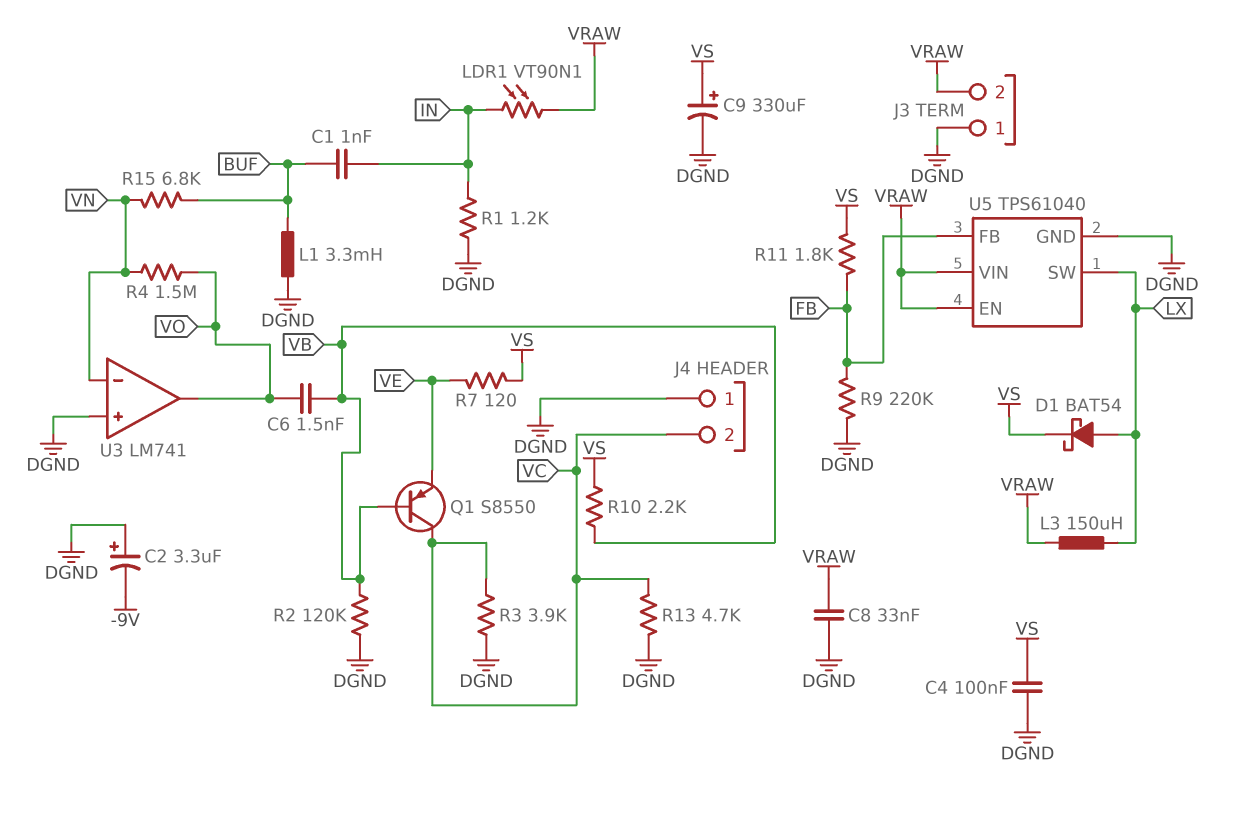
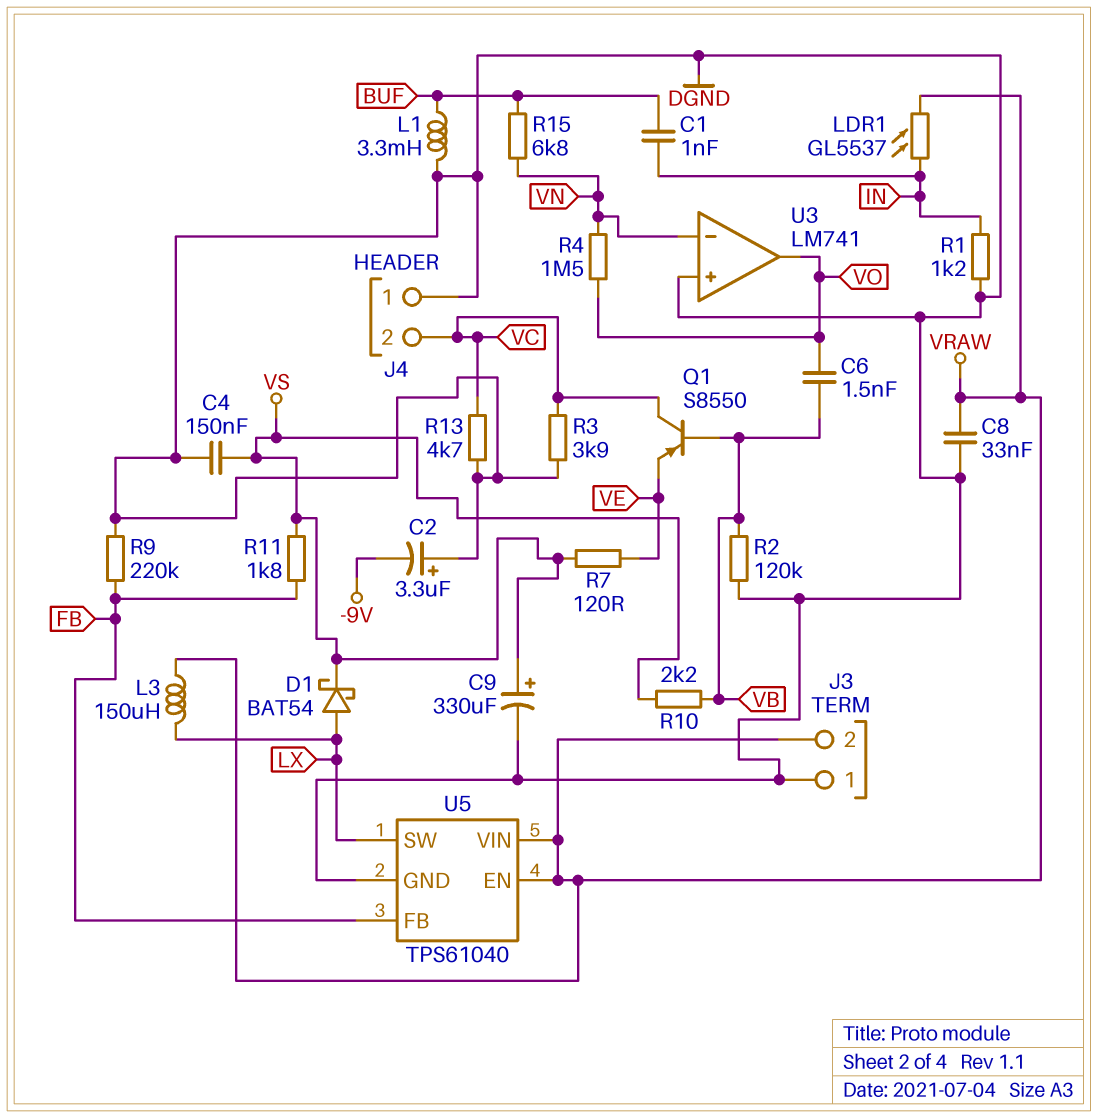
C4: 100nF (DGND, VS) -> 150nF (DGND, VS)
LDR1: VT90N1 (IN, VRAW) -> GL5537 (IN, VRAW)

